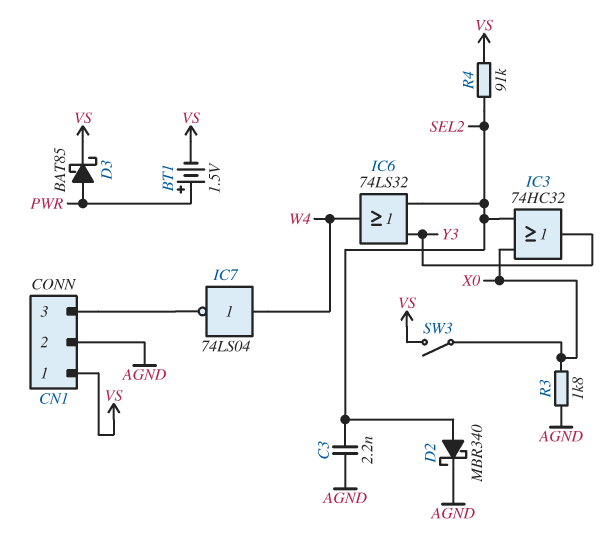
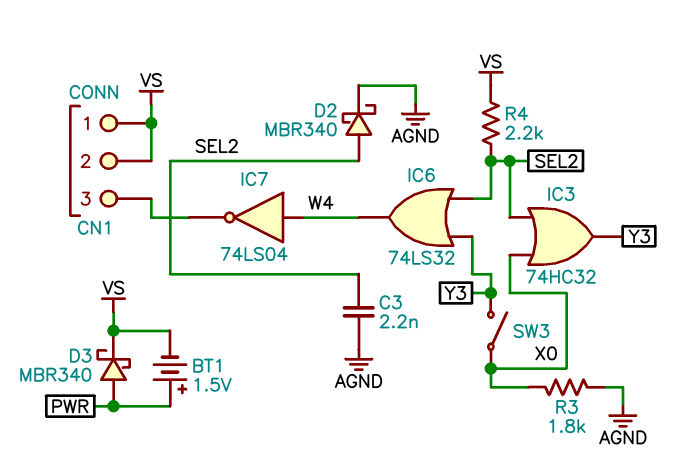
CN1 pin 2: AGND -> VS
D3: schottky BAT85 (A PWR, K VS) -> schottky MBR340 (A PWR, K VS)
R4: 91k (SEL2, VS) -> 2.2k (SEL2, VS)
SW3: switch (VS, X0) -> switch (X0, Y3)

